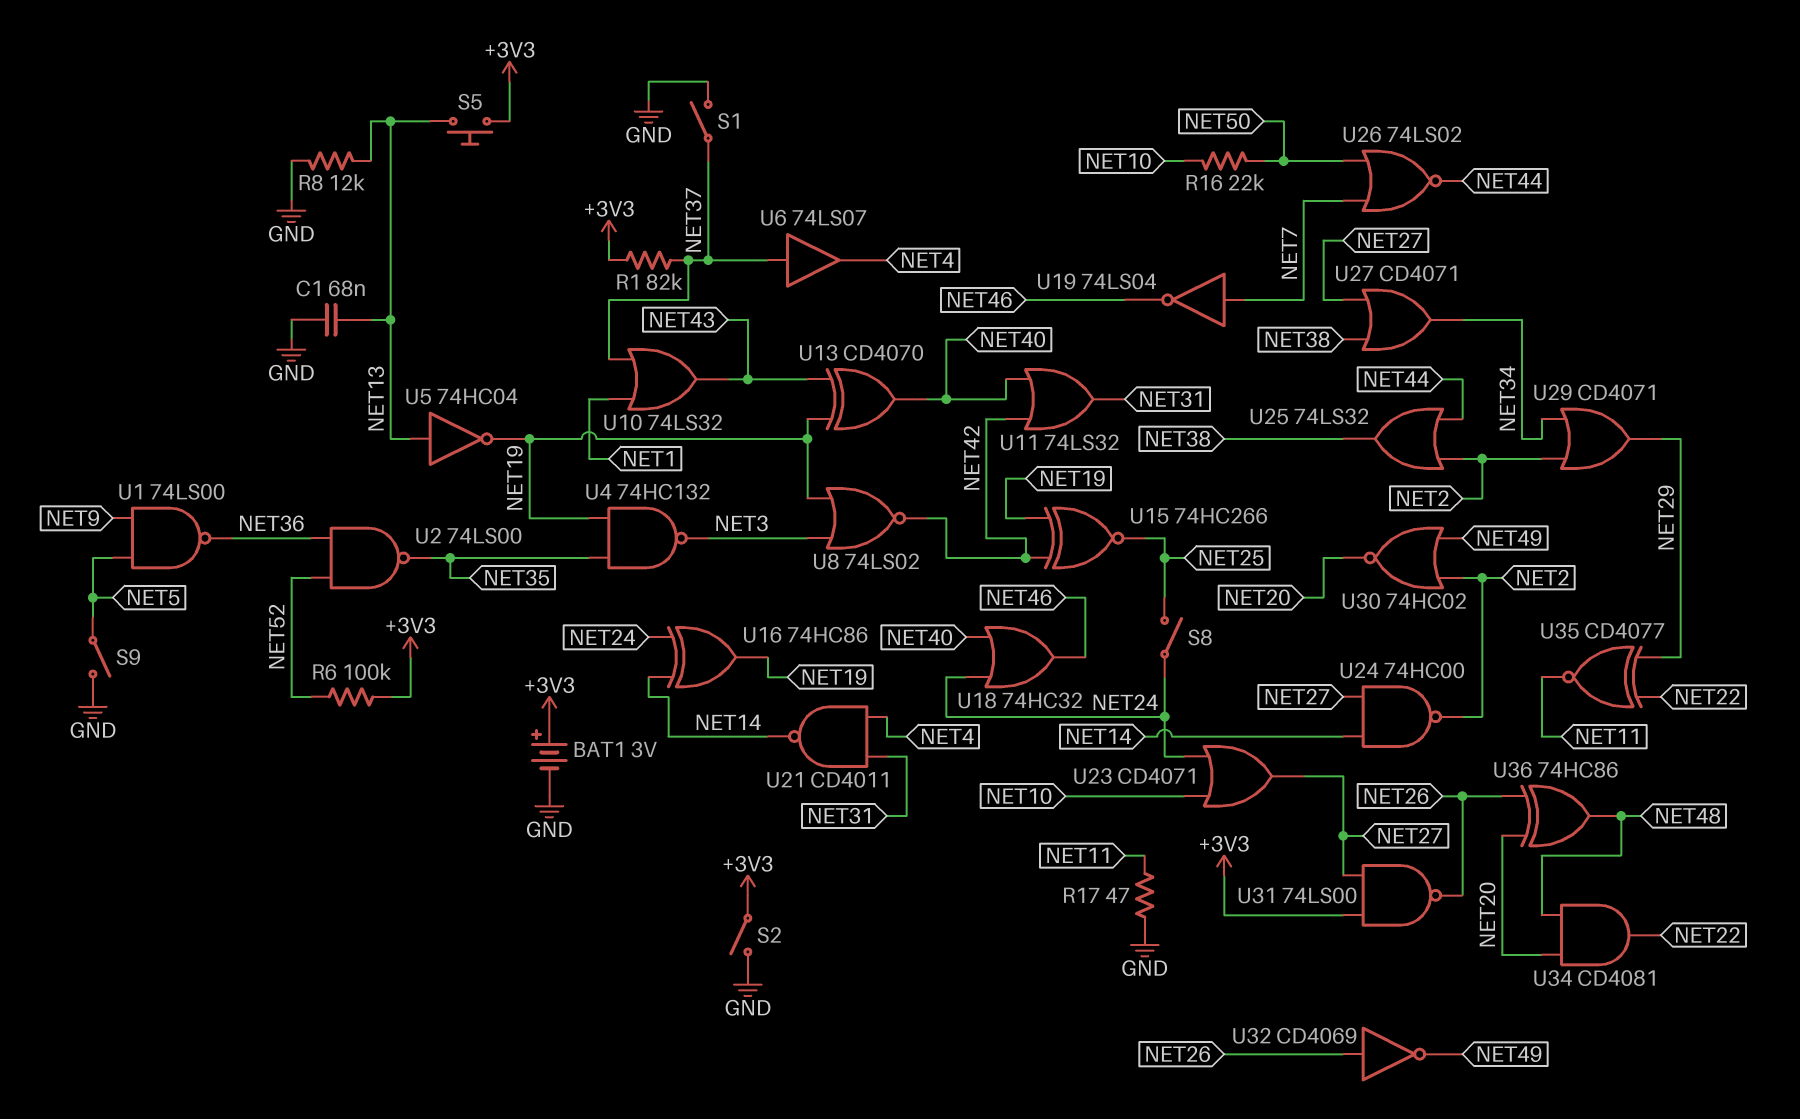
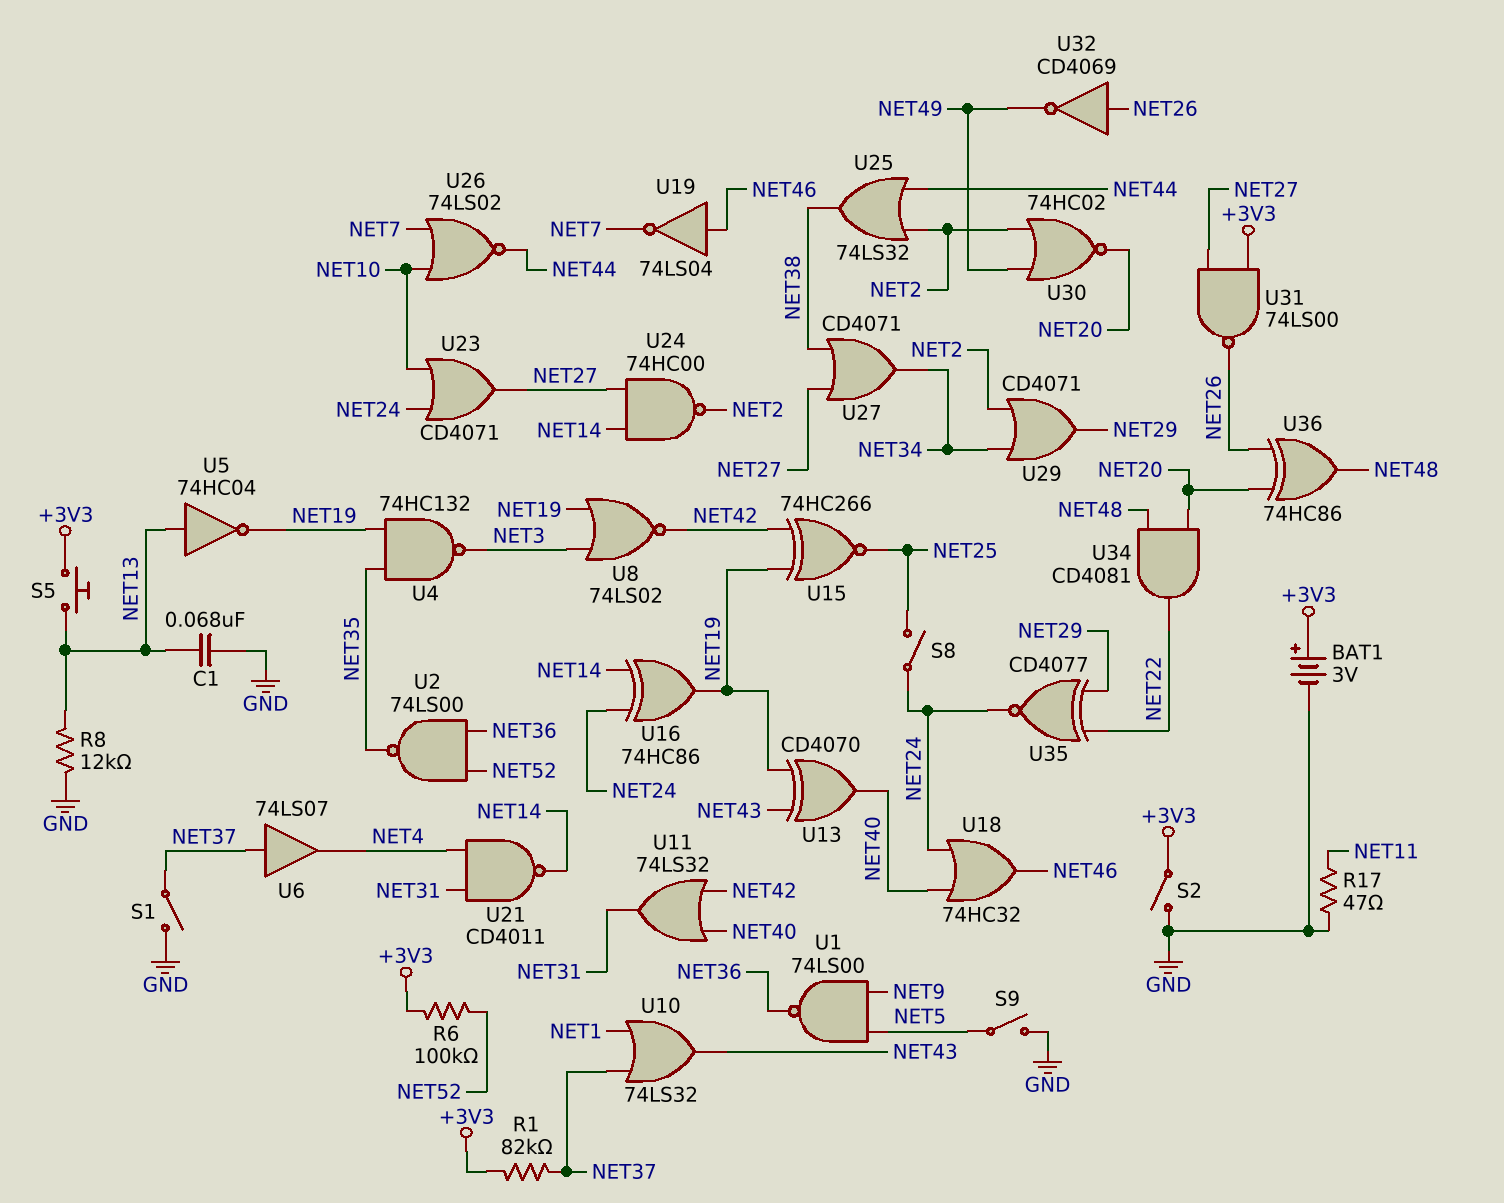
R16: 22k (NET10, NET50) -> none
U19: NOT 74LS04 (in NET7, out NET46) -> NOT 74LS04 (in NET46, out NET7)
U26: NOR 74LS02 (in NET7, in NET50, out NET44) -> NOR 74LS02 (in NET7, in NET10, out NET44)
U35: XNOR CD4077 (in NET22, in NET29, out NET11) -> XNOR CD4077 (in NET22, in NET29, out NET24)

